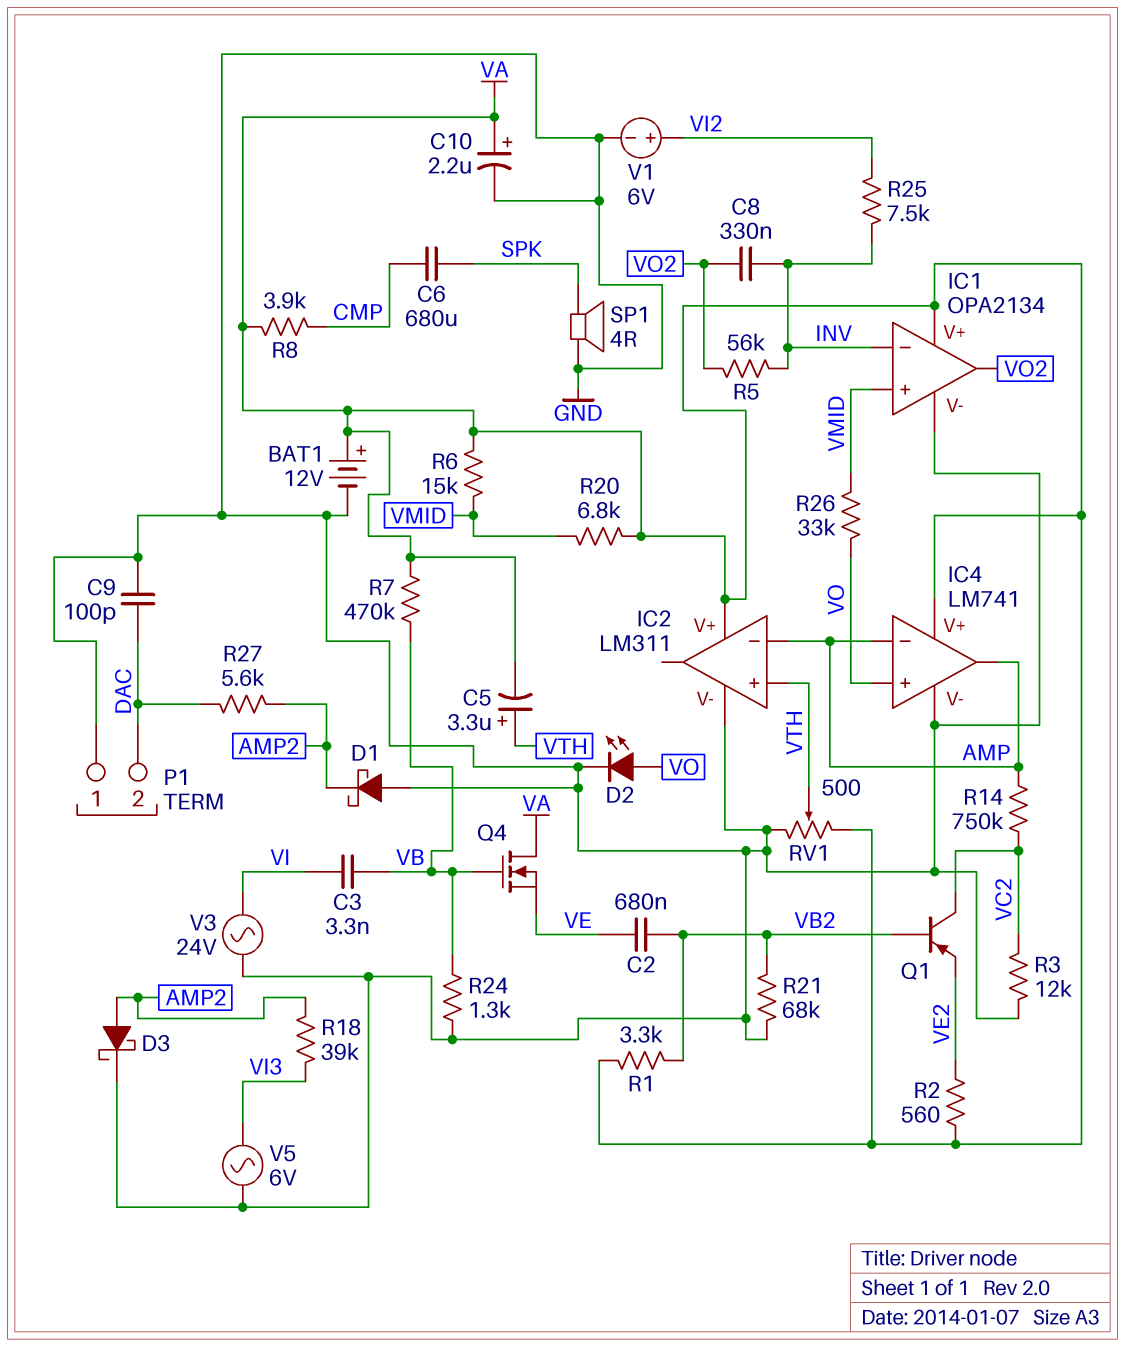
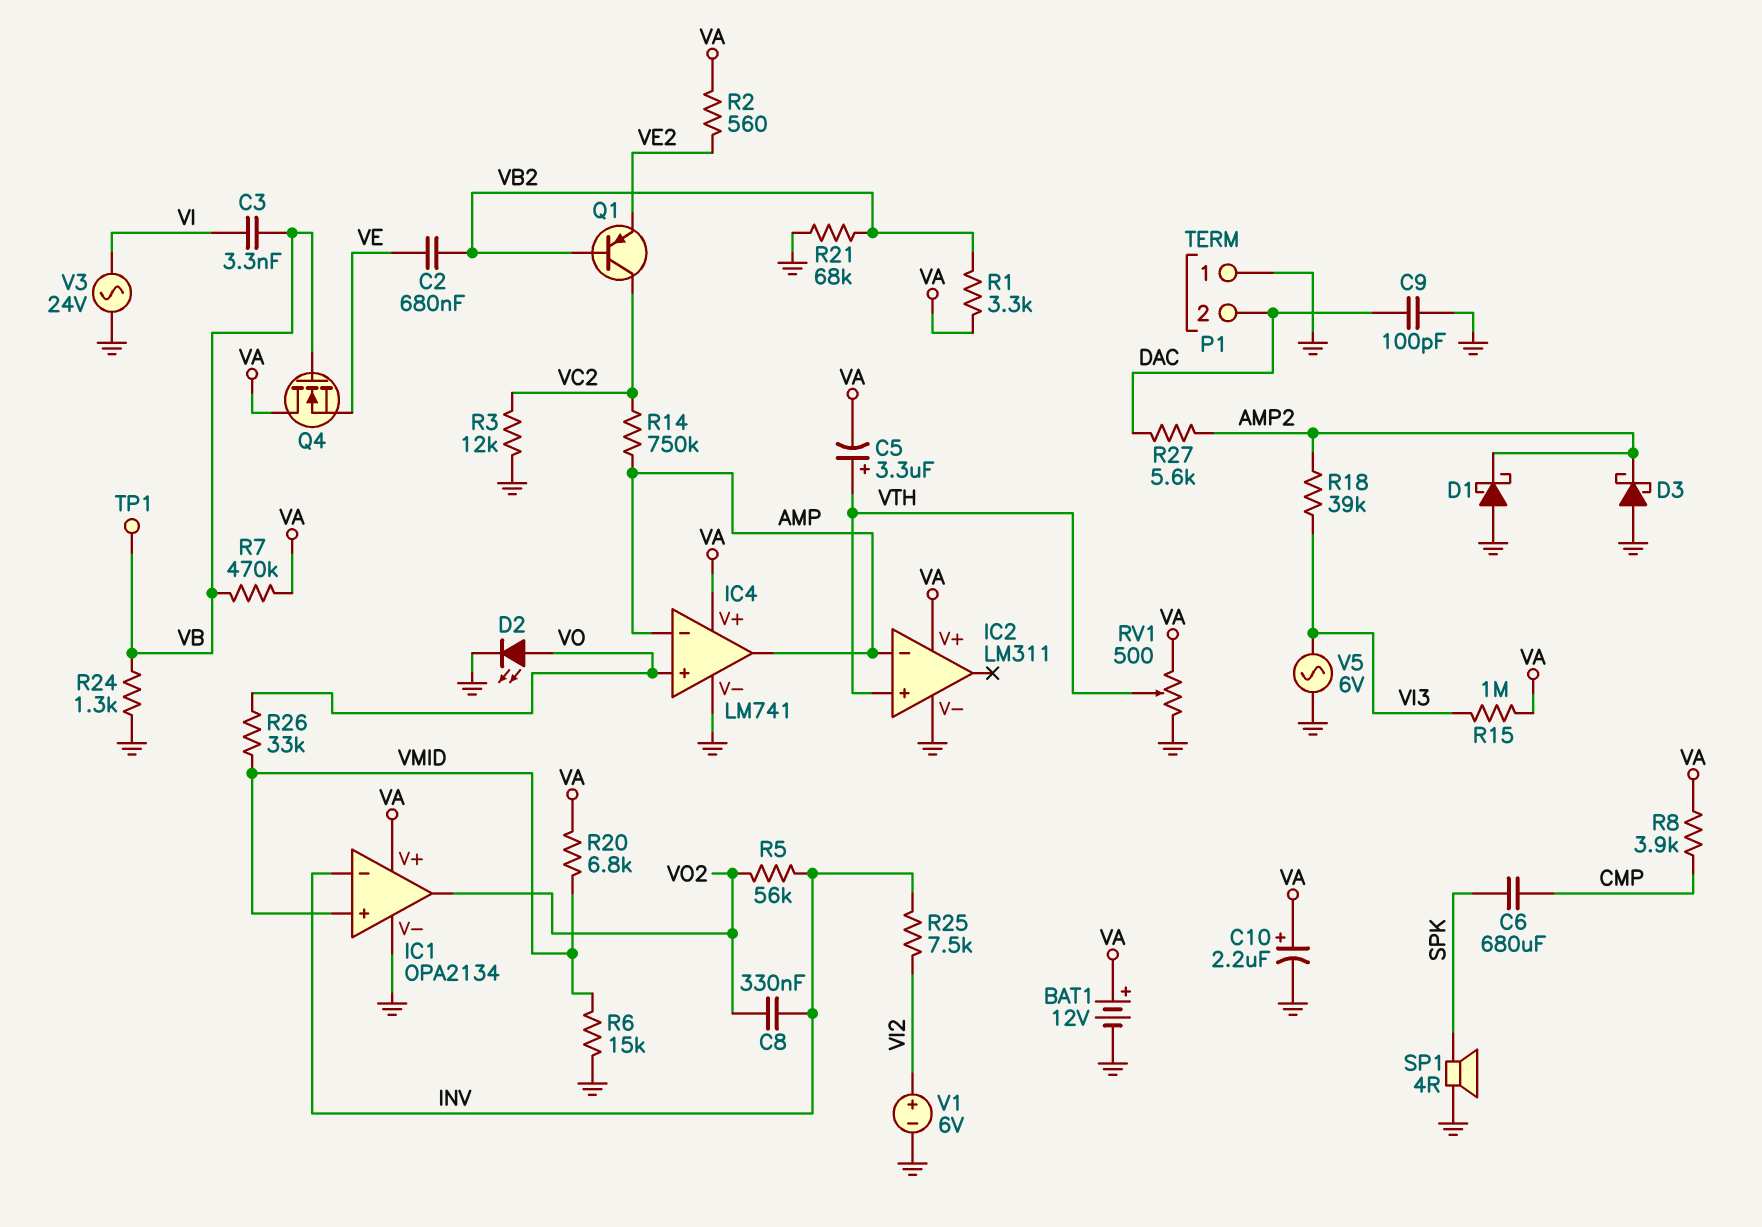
D3: schottky (A AMP2, K GND) -> schottky (A GND, K AMP2)
R6: 15k (VA, VMID) -> 15k (GND, VMID)
R15: none -> 1M (VA, VI3)
TP1: none -> test point (VB)

